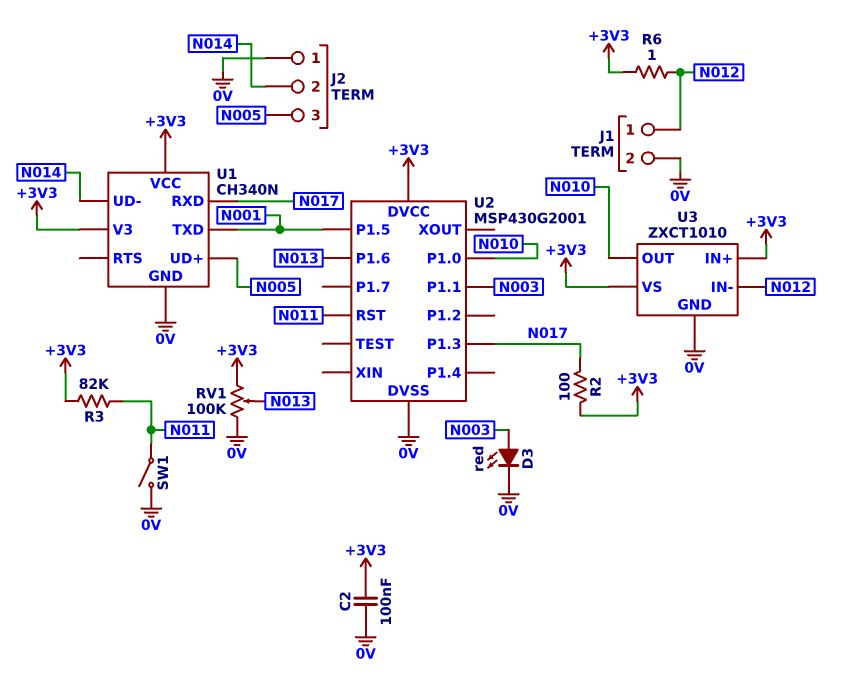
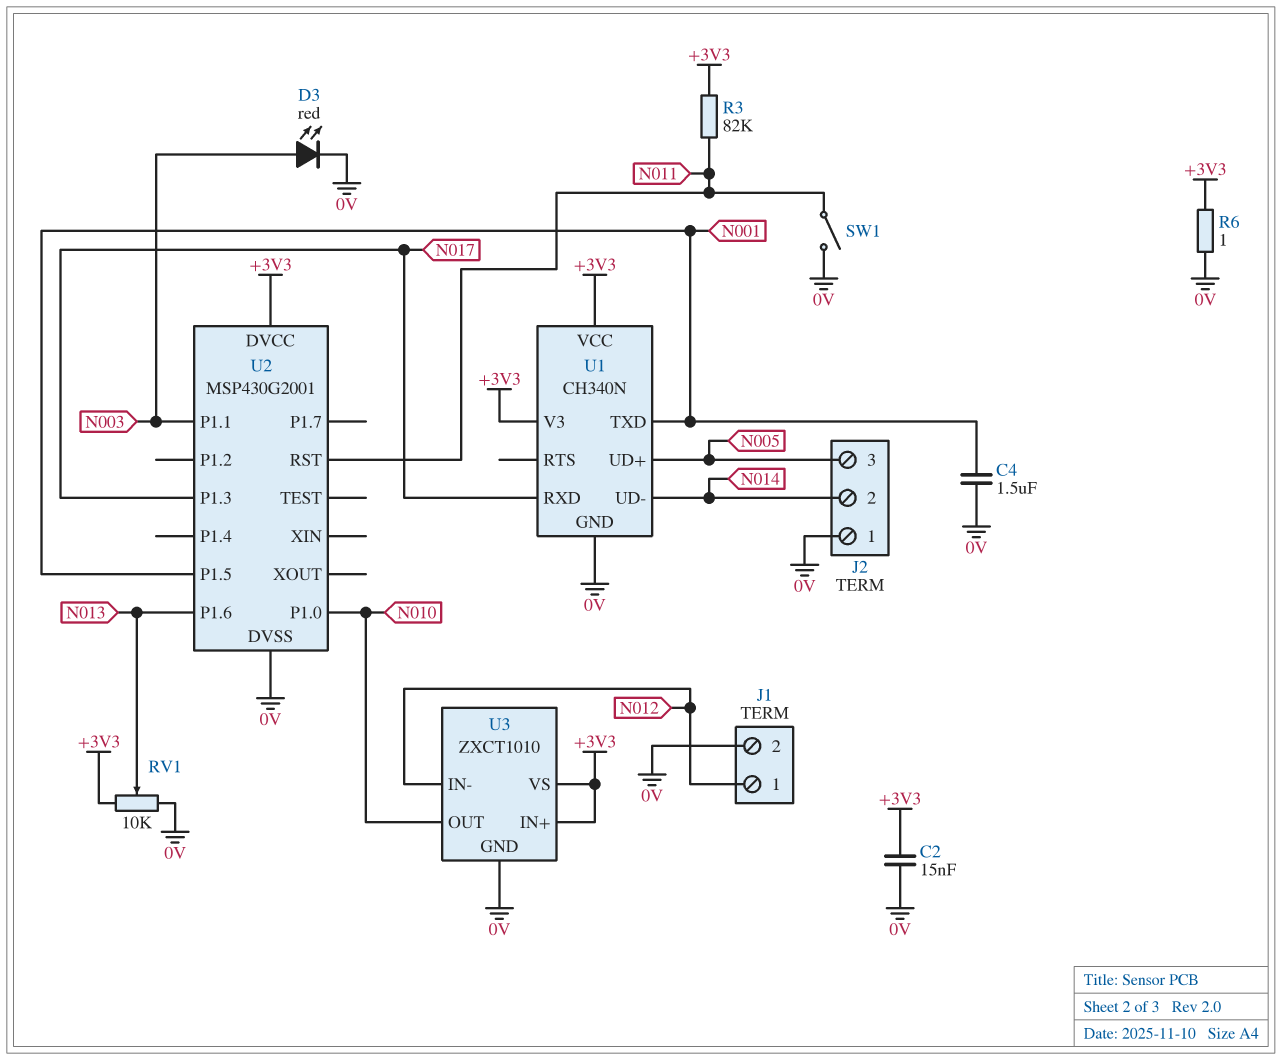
C2: 100nF (+3V3, 0V) -> 15nF (+3V3, 0V)
C4: none -> 1.5uF (0V, N001)
R2: 100 (+3V3, N017) -> none
R6: 1 (+3V3, N012) -> 1 (+3V3, 0V)
RV1: 100k (+3V3, 0V, wiper N013) -> 10k (+3V3, 0V, wiper N013)

